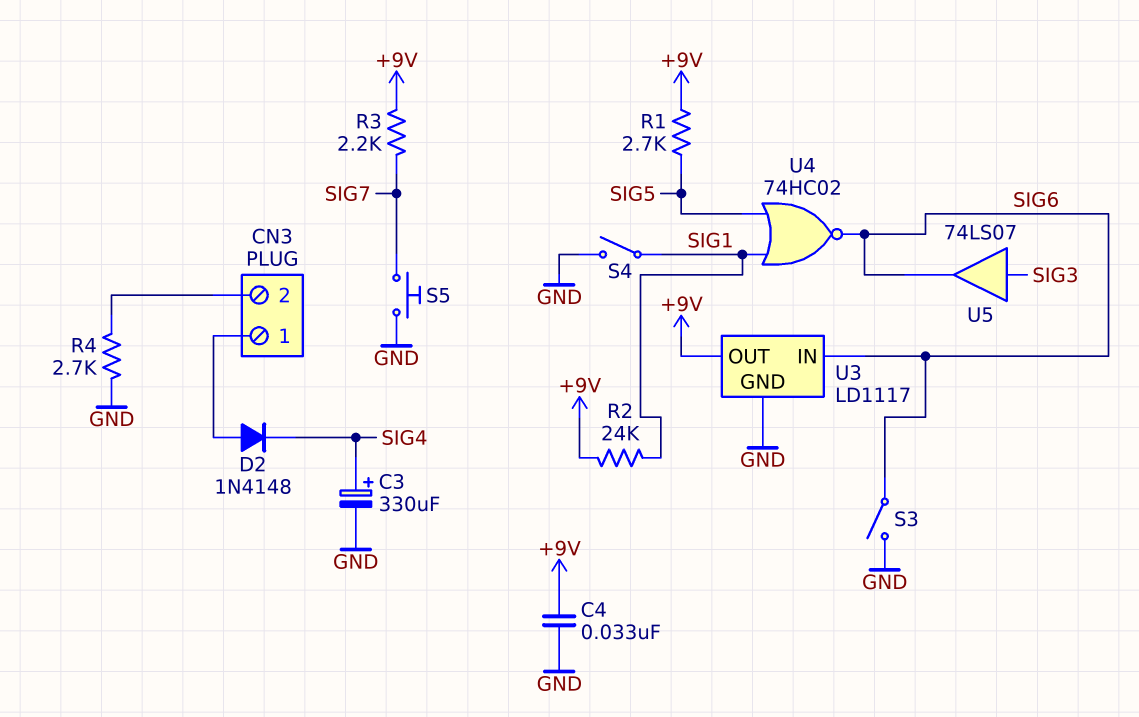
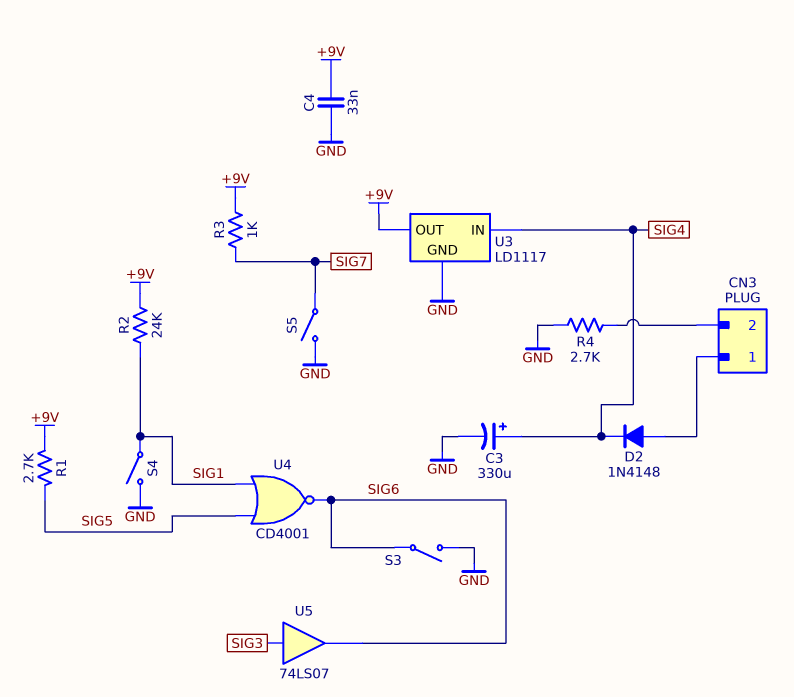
R3: 2.2k (+9V, SIG7) -> 1k (+9V, SIG7)
S5: button (GND, SIG7) -> switch (GND, SIG7)
U3 pin IN: SIG6 -> SIG4
U4: NOR 74HC02 (in SIG1, in SIG5, out SIG6) -> NOR CD4001 (in SIG1, in SIG5, out SIG6)

